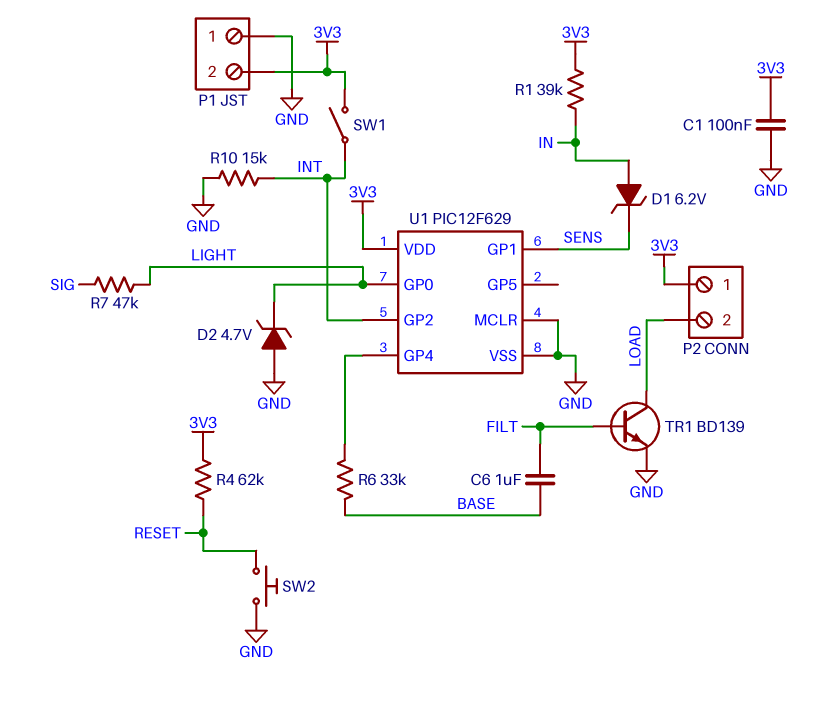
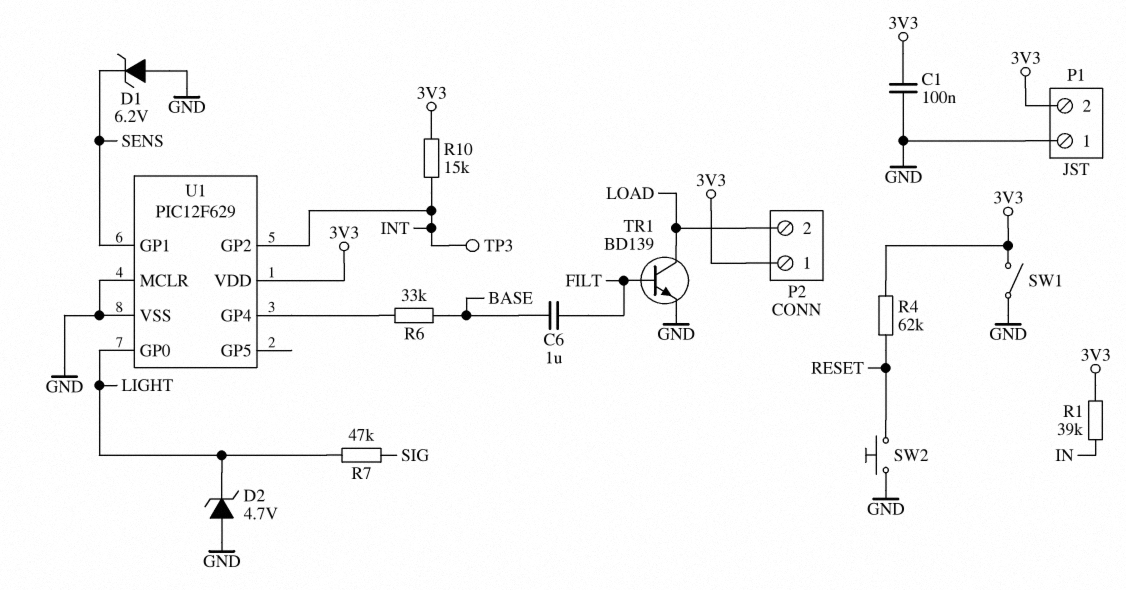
D1: zener 6.2V (A IN, K SENS) -> zener 6.2V (A GND, K SENS)
R10: 15k (GND, INT) -> 15k (3V3, INT)
SW1: switch (3V3, INT) -> switch (3V3, GND)
TP3: none -> test point (INT)

